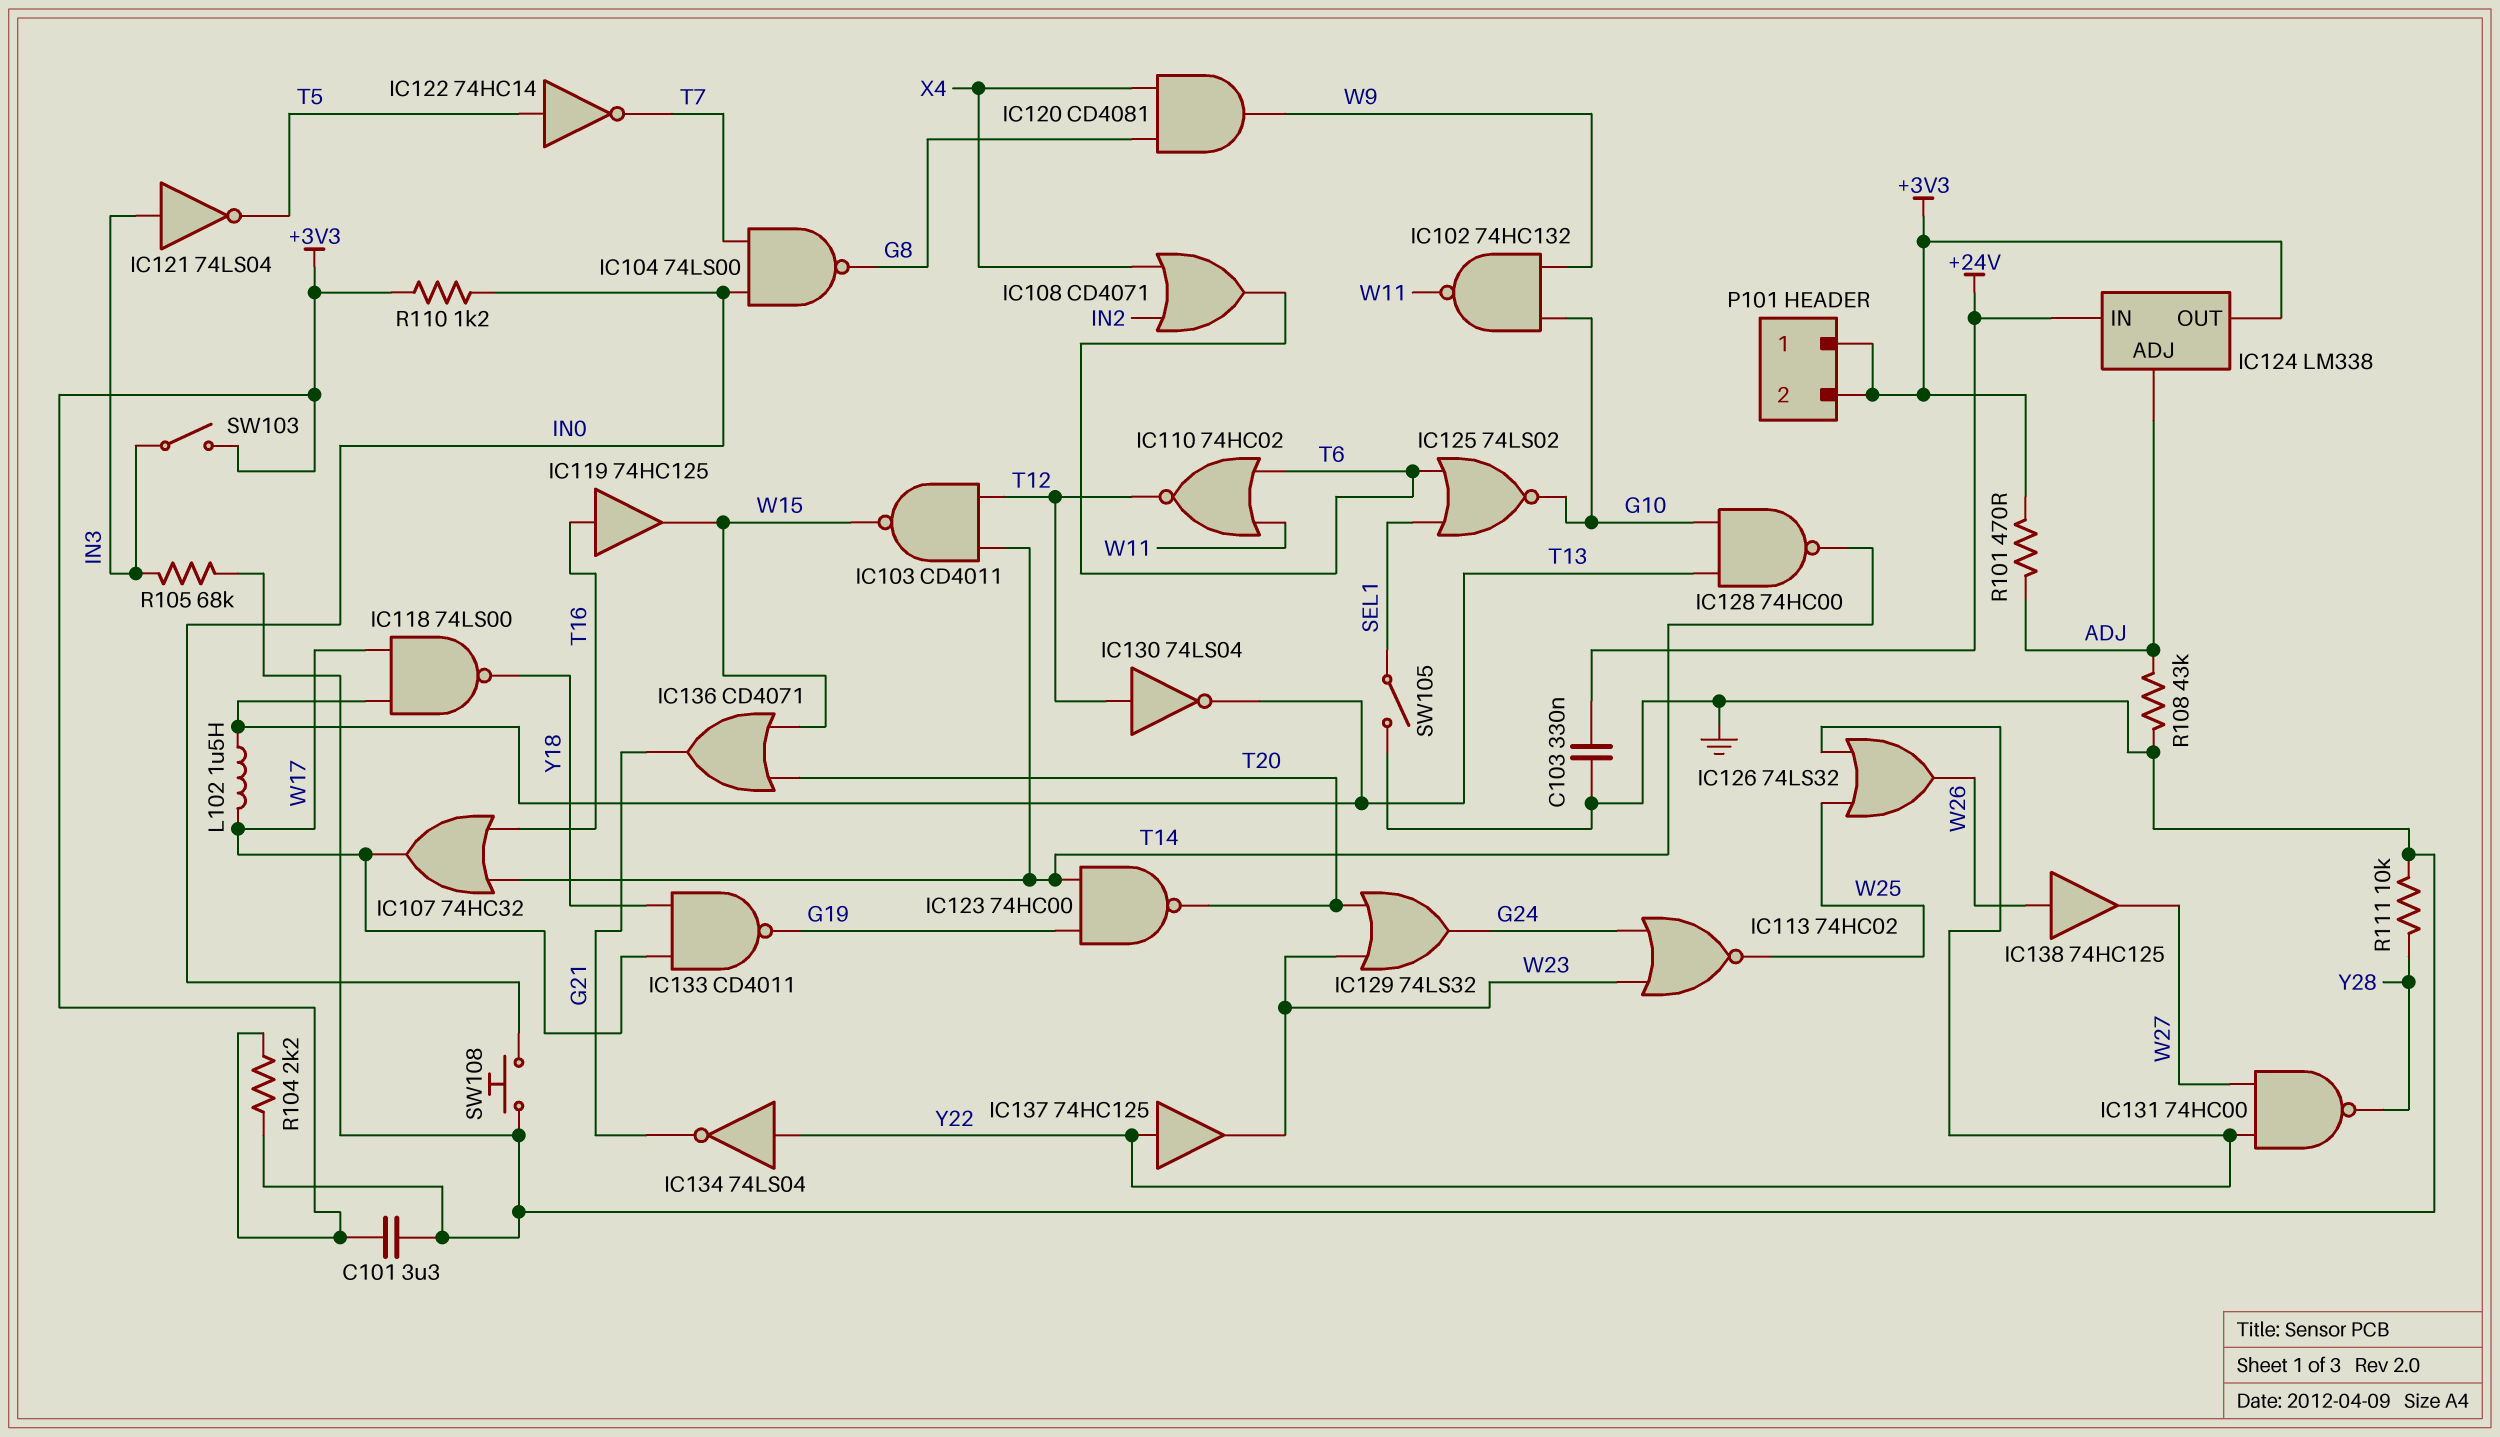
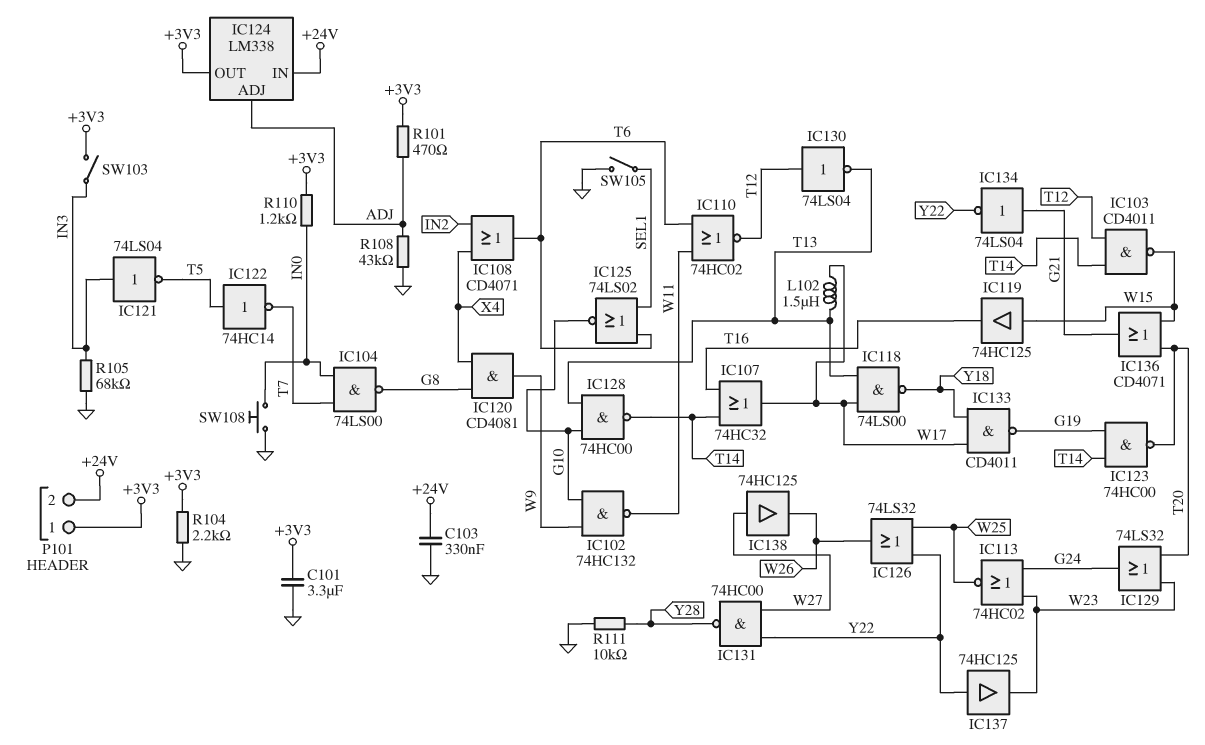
IC119: buffer 74HC125 (in T16, out W15) -> buffer 74HC125 (in W15, out T16)
IC134: NOT 74LS04 (in Y22, out G21) -> NOT 74LS04 (in G21, out Y22)
IC138: buffer 74HC125 (in W26, out W27) -> buffer 74HC125 (in W27, out W26)
P101 pin 2: +3V3 -> +24V

